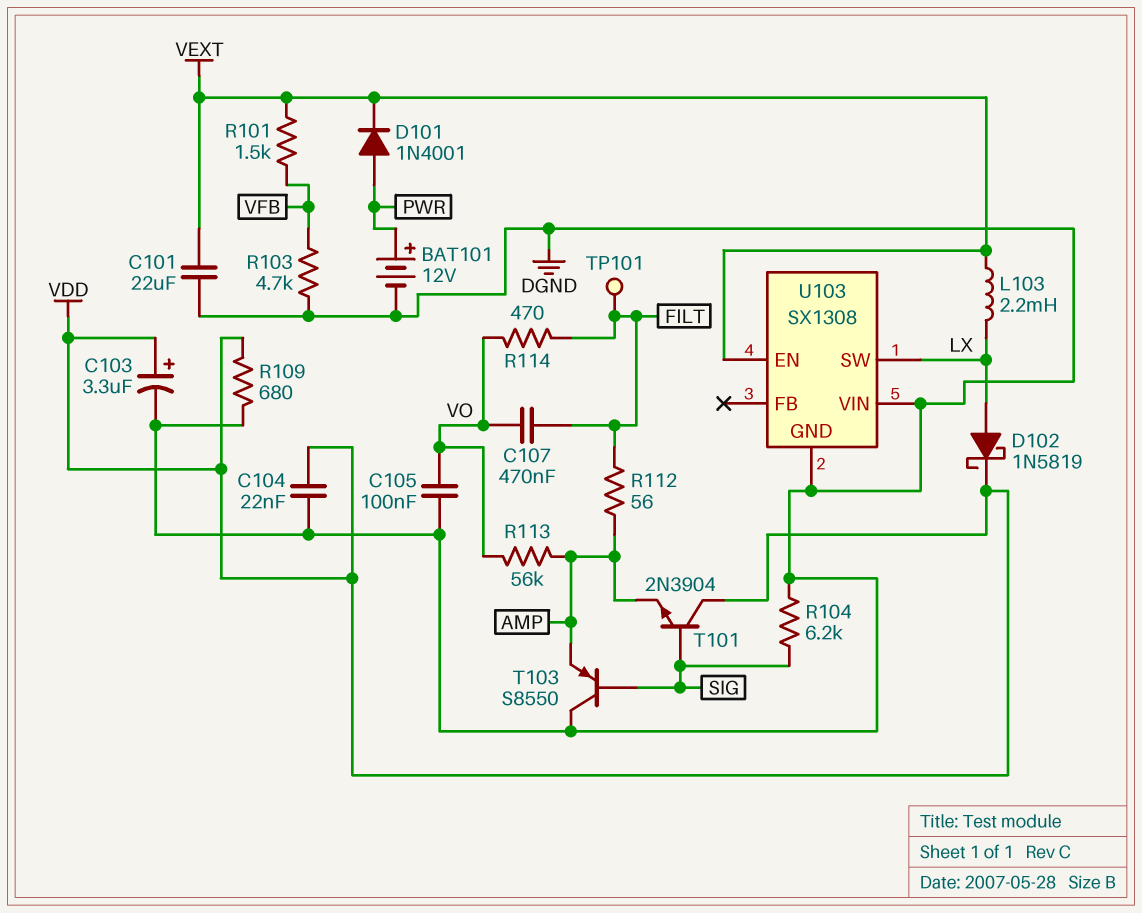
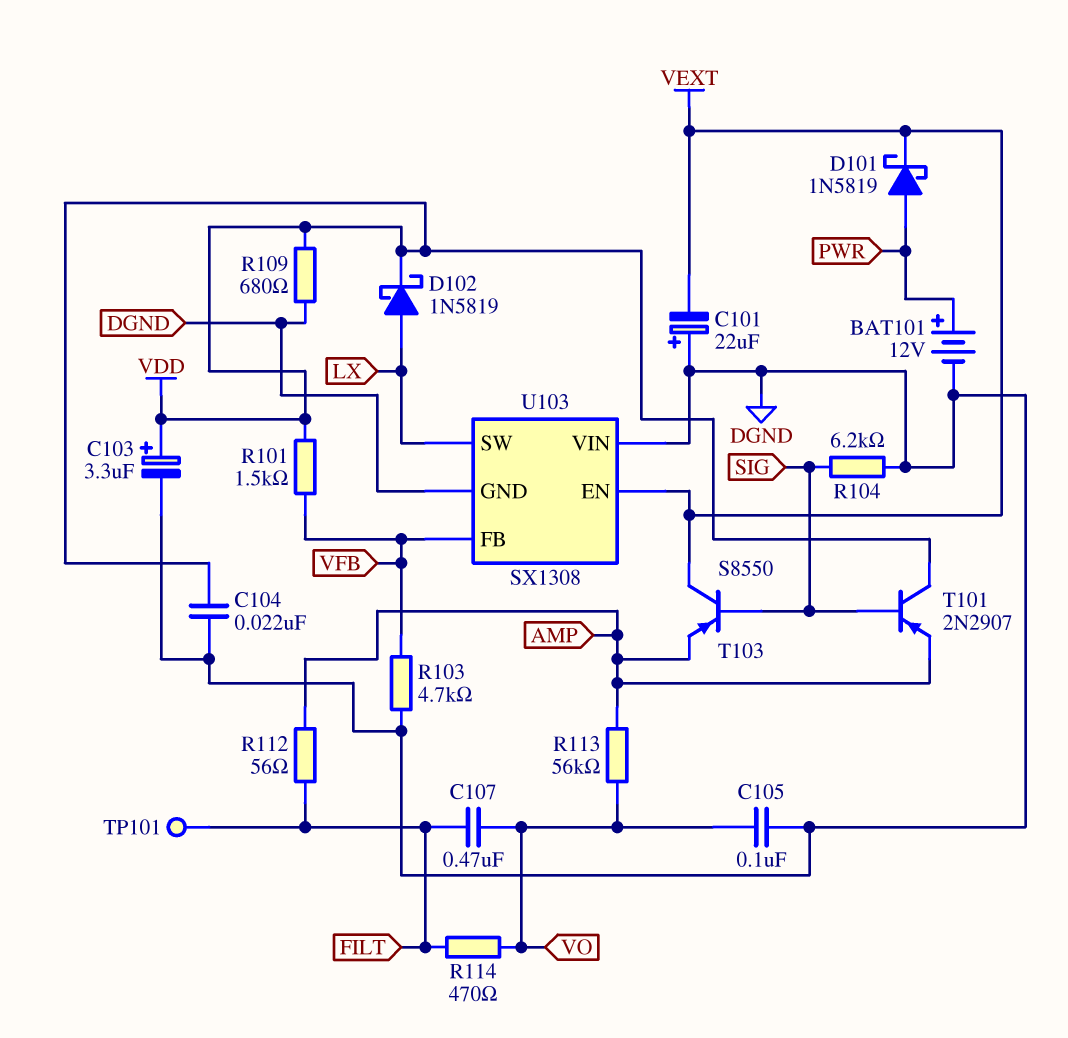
C101: 22uF (DGND, VEXT) -> 22uF (plus DGND, minus VEXT)
D101: diode 1N4001 (A PWR, K VEXT) -> schottky 1N5819 (A PWR, K VEXT)
L103: 2.2mH (LX, VEXT) -> none
R101: 1.5k (VEXT, VFB) -> 1.5k (VDD, VFB)
T101: NPN 2N3904 (B SIG, C VDD, E AMP) -> PNP 2N2907 (B SIG, C VDD, E AMP)
T103: PNP S8550 (B SIG, C DGND, E AMP) -> PNP S8550 (B SIG, C VEXT, E AMP)
U103 pin FB: none -> VFB

